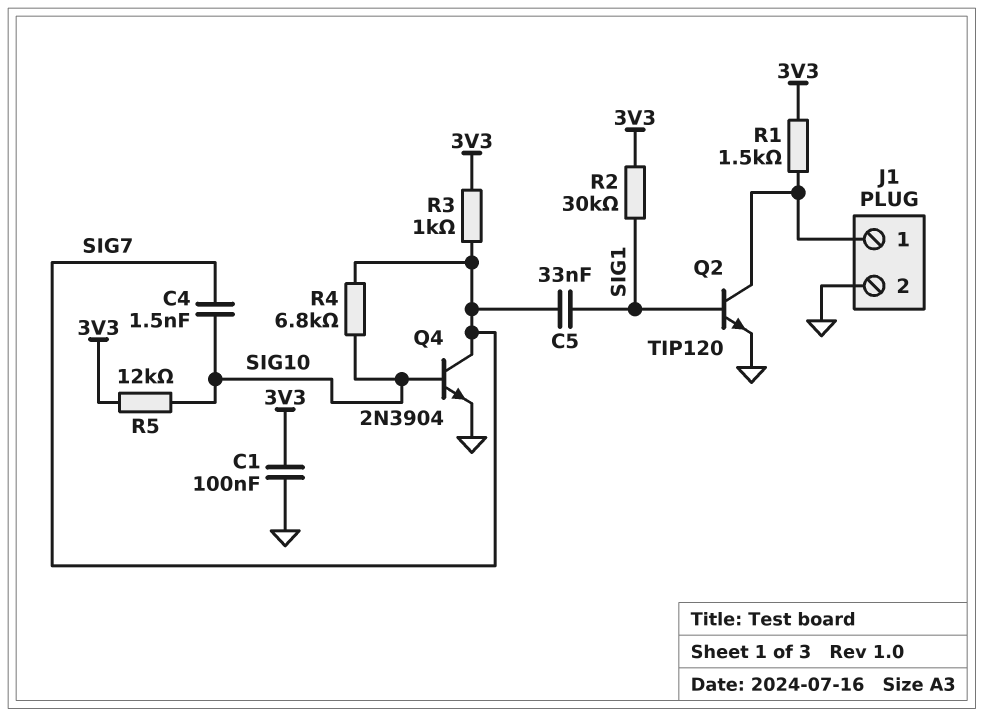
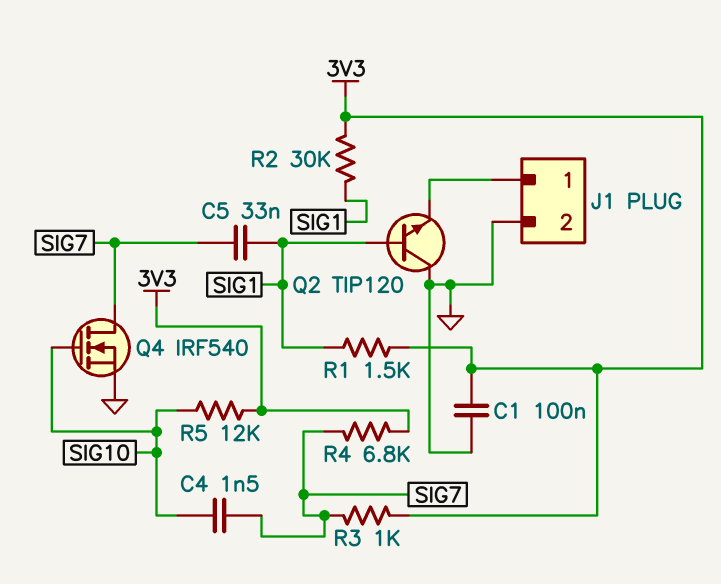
Q2: NPN TIP120 (B SIG1, C J1/1, E GND) -> NPN TIP120 (B SIG1, C GND, E J1/1)
Q4: NPN 2N3904 (B SIG10, C SIG7, E GND) -> NMOS IRF540 (G SIG10, D SIG7, S GND)
R1: 1.5k (3V3, J1/1) -> 1.5k (3V3, SIG1)
R4: 6.8k (SIG7, SIG10) -> 6.8k (3V3, SIG7)

